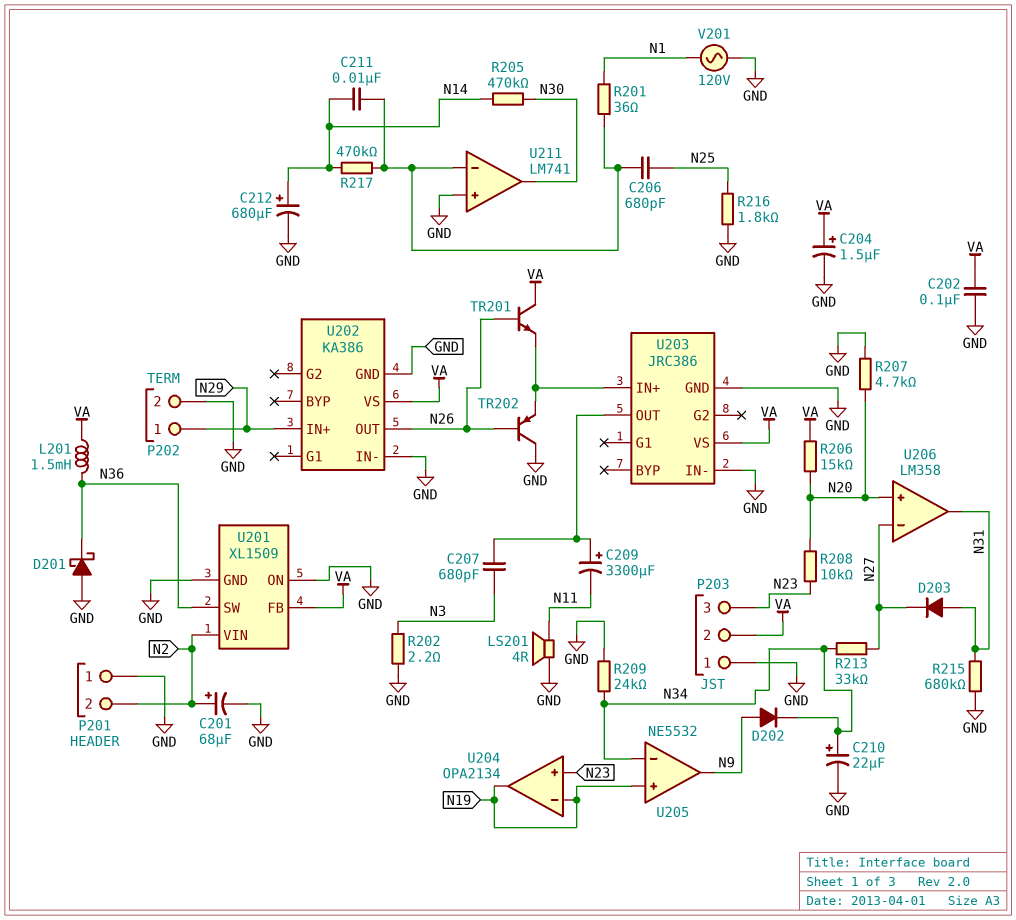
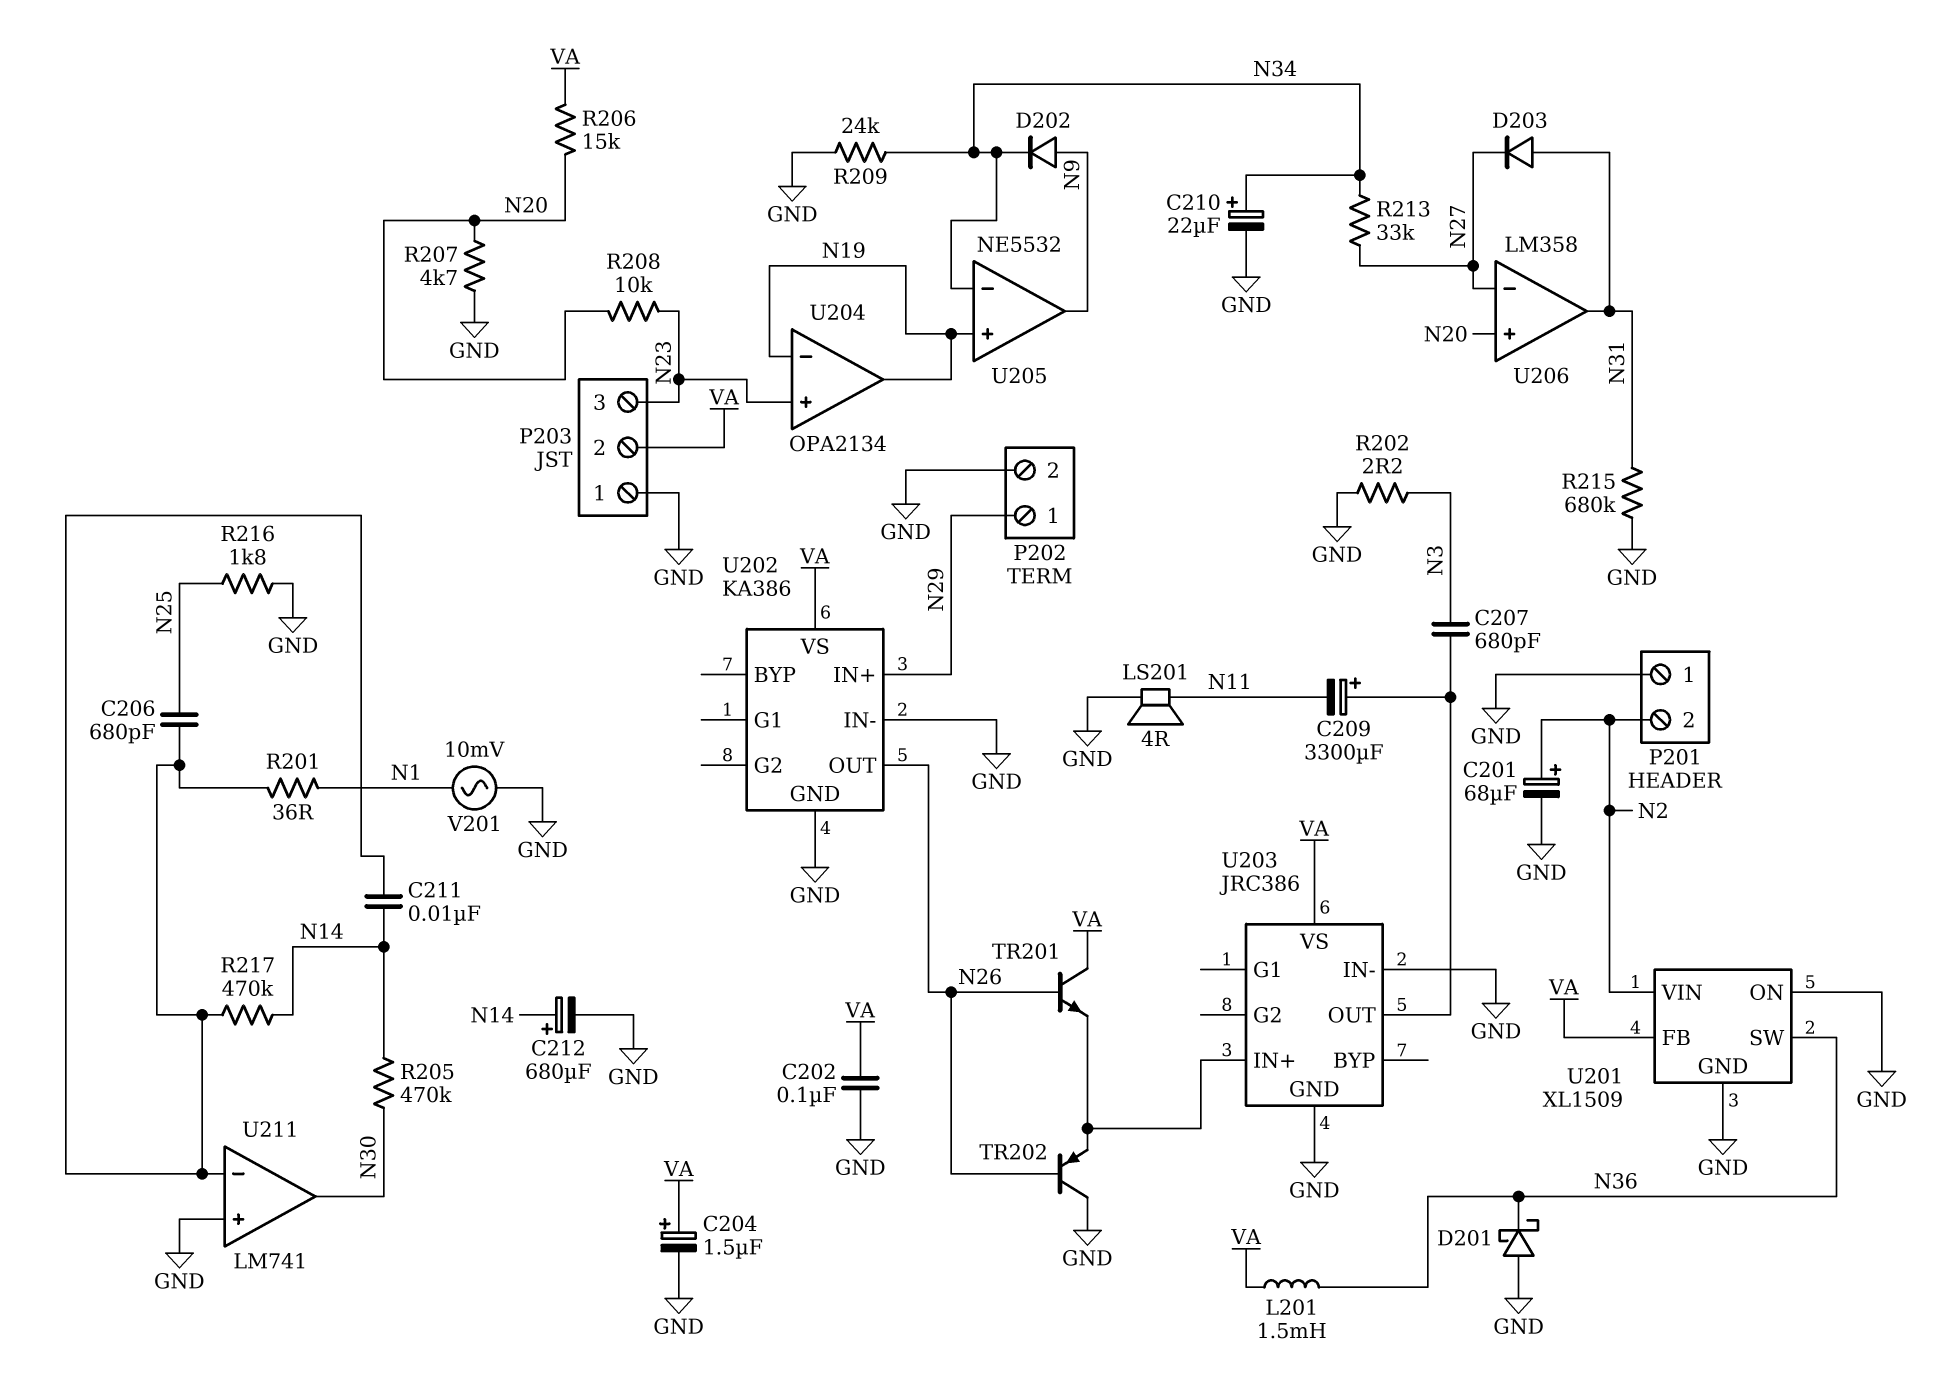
V201: AC 120V (GND, N1) -> AC 10mV (GND, N1)

